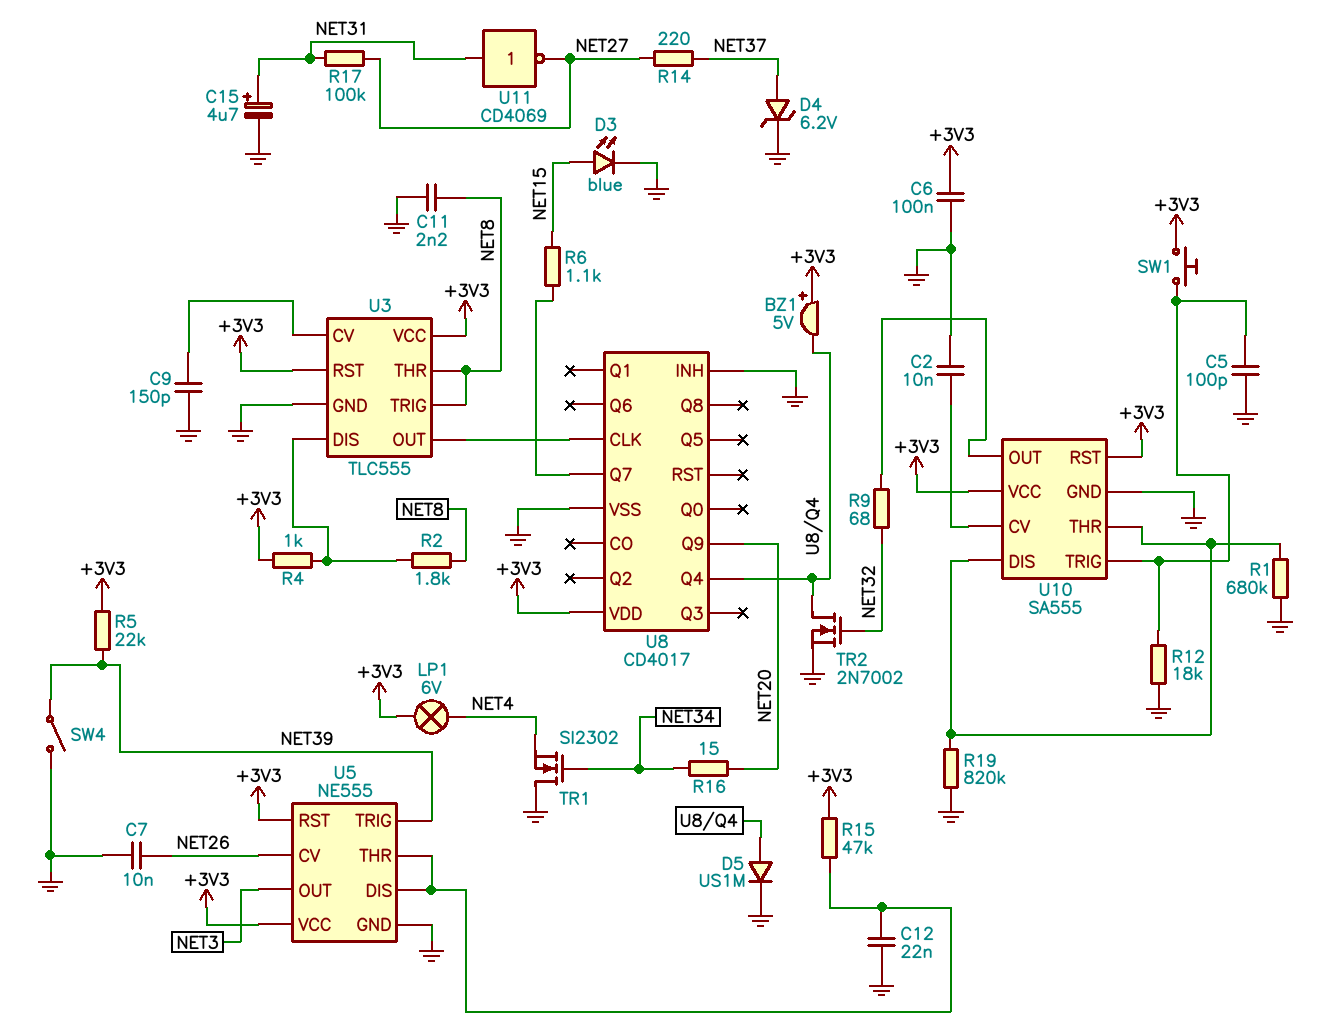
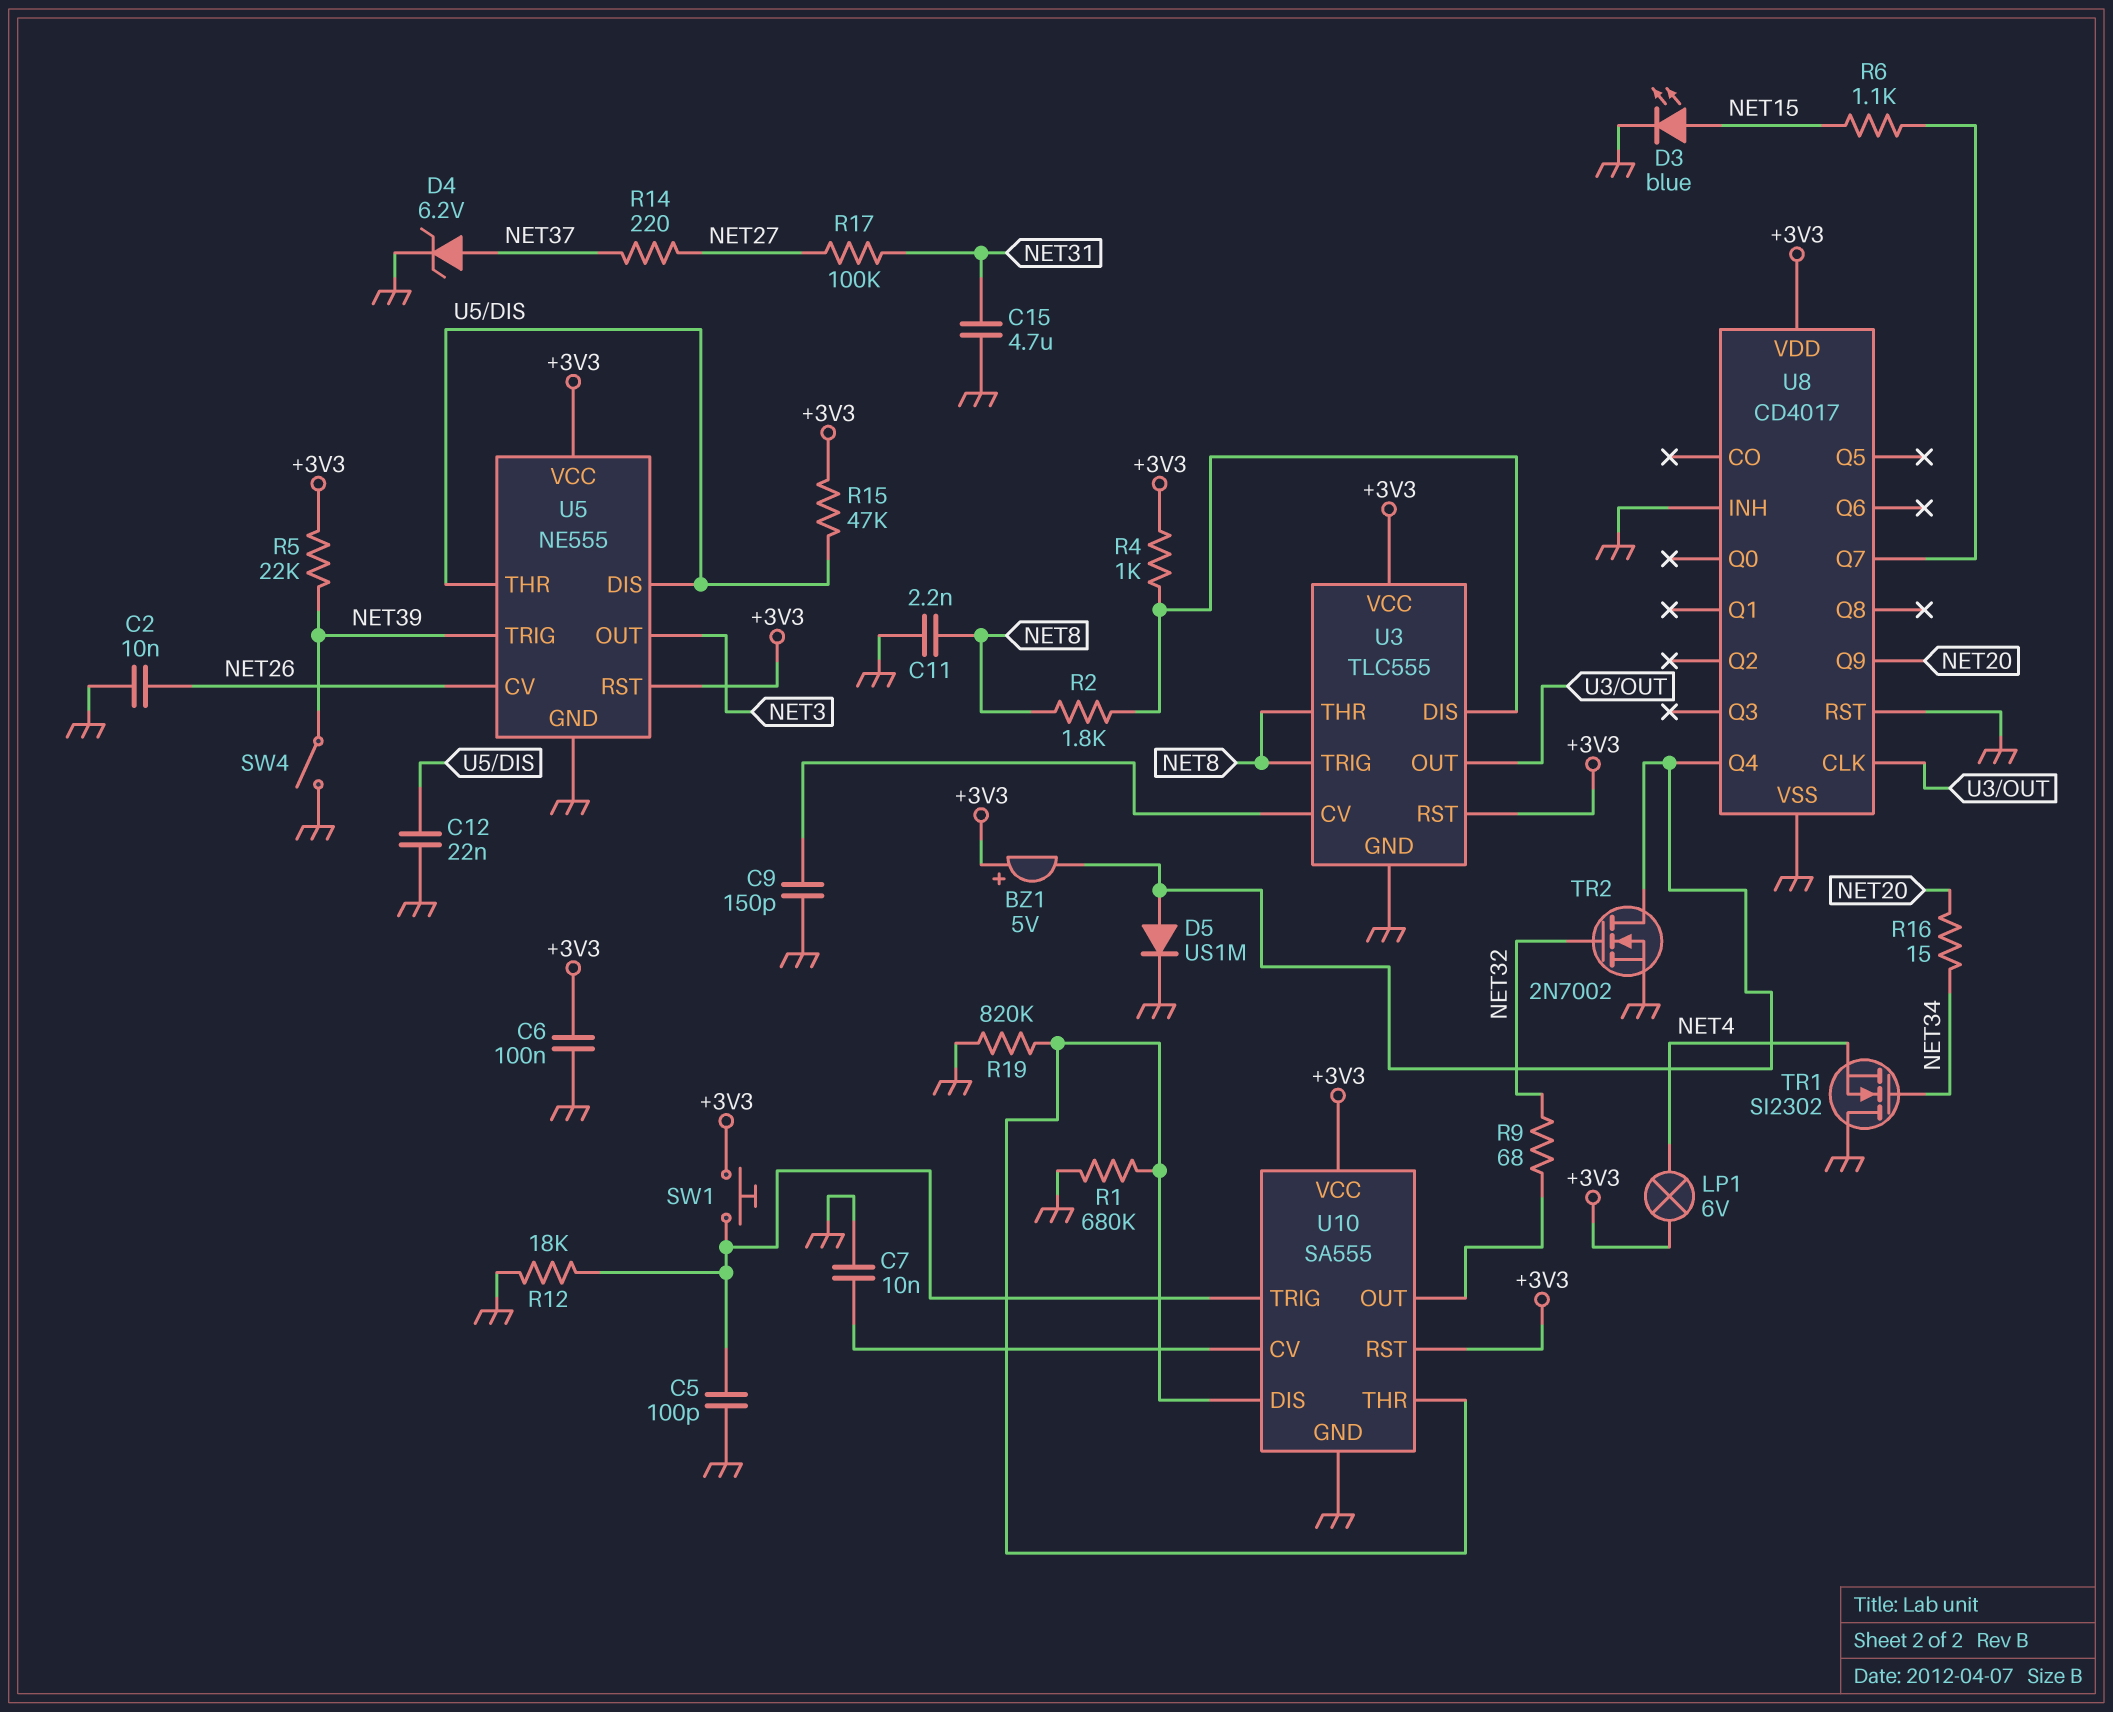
C2: 10nF (GND, U10/CV) -> 10nF (GND, NET26)
C7: 10nF (GND, NET26) -> 10nF (GND, U10/CV)
C15: 4.7uF (plus NET31, minus GND) -> 4.7uF (GND, NET31)
U8 pin RST: none -> GND
U11: NOT CD4069 (in NET31, out NET27) -> none

